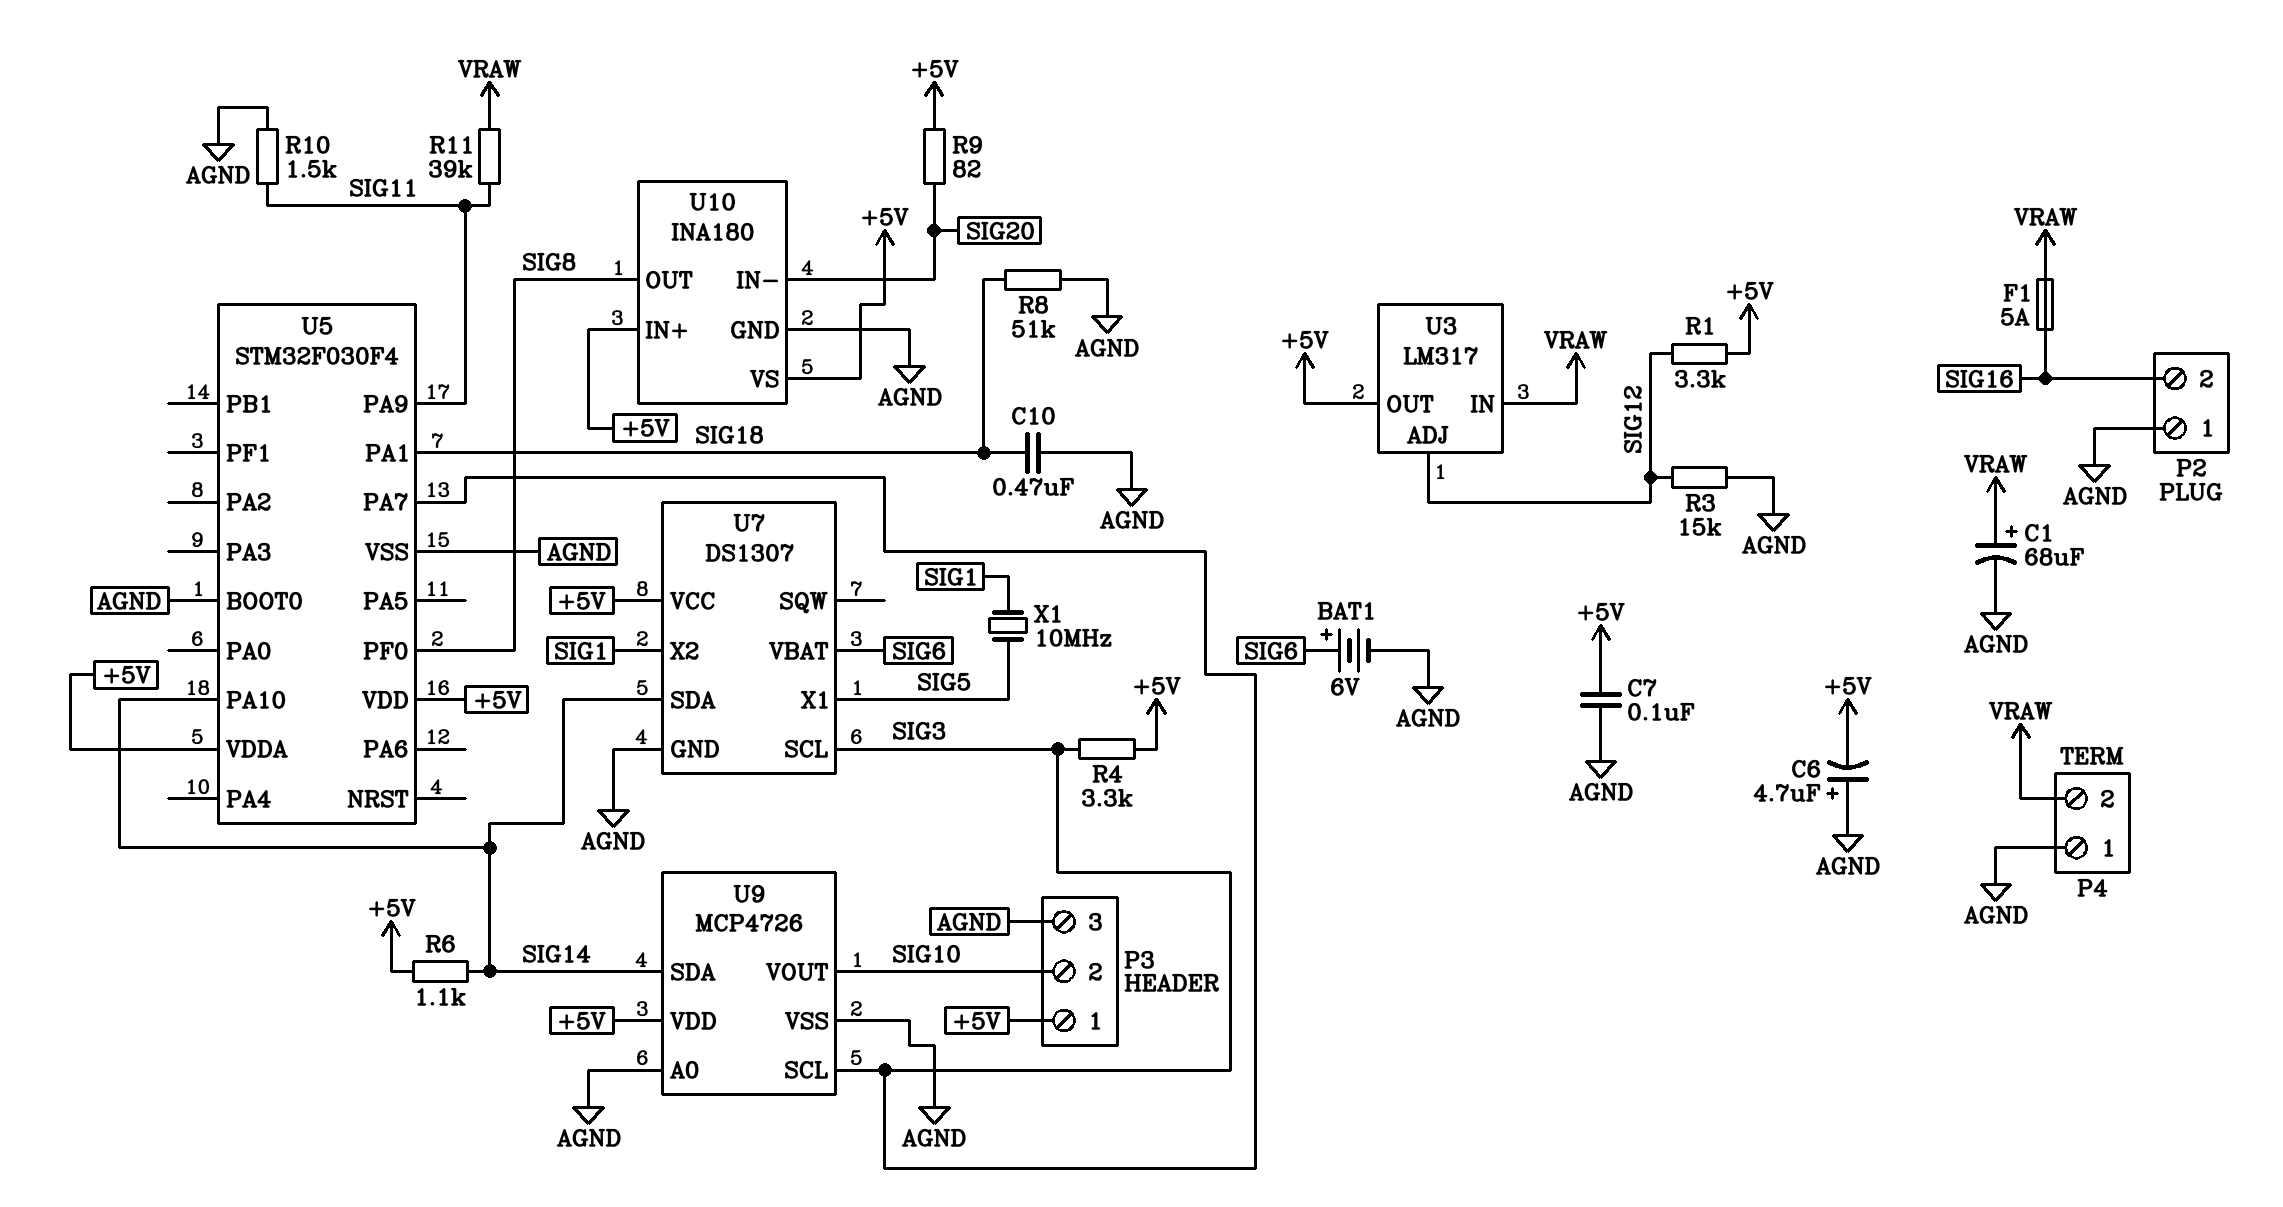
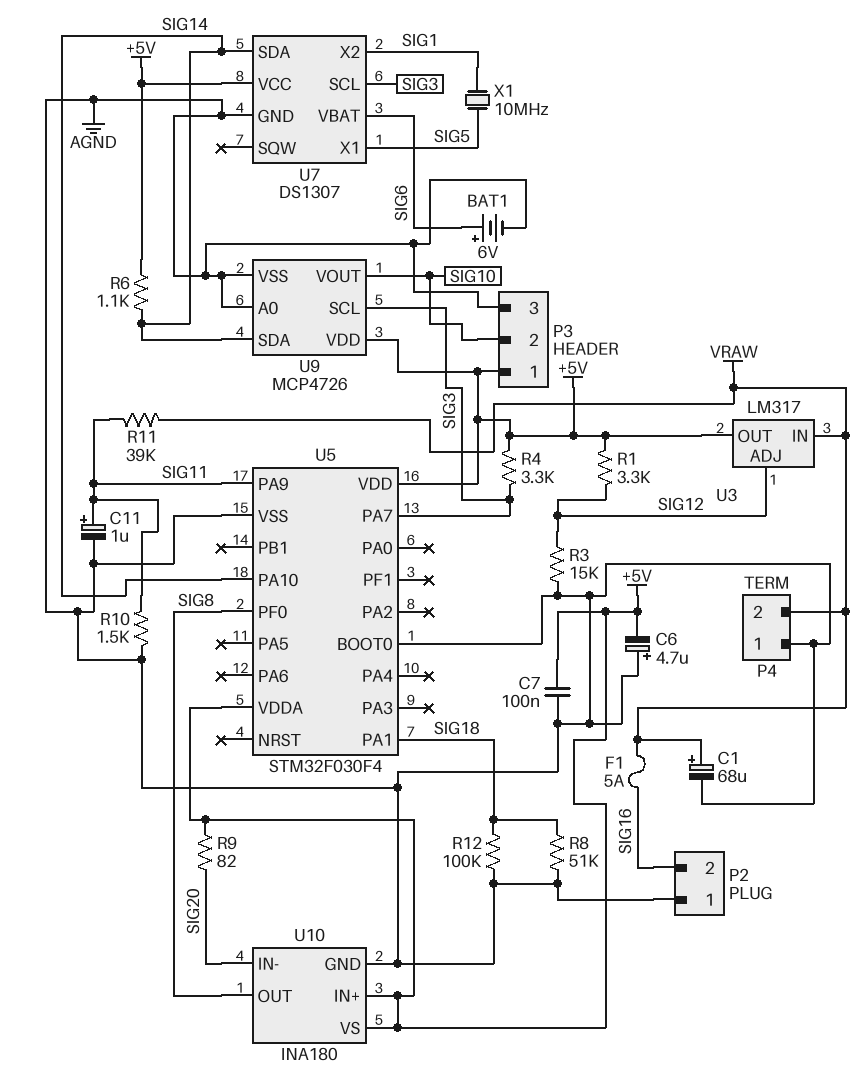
C10: 470nF (AGND, SIG18) -> none
C11: none -> 1uF (plus SIG11, minus AGND)
R12: none -> 100k (AGND, SIG18)

